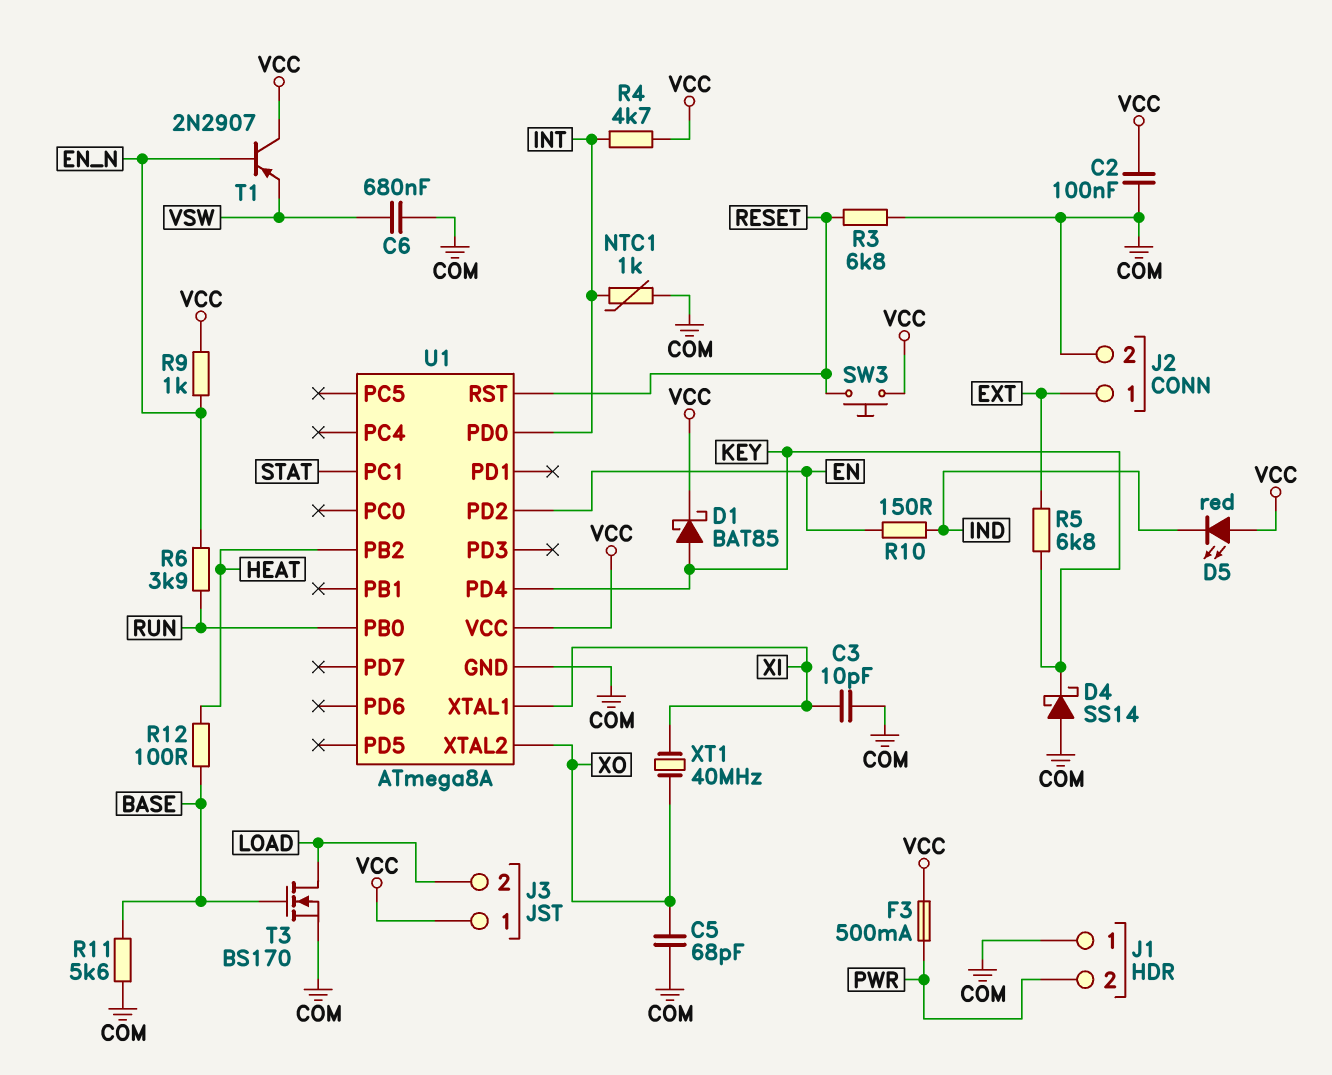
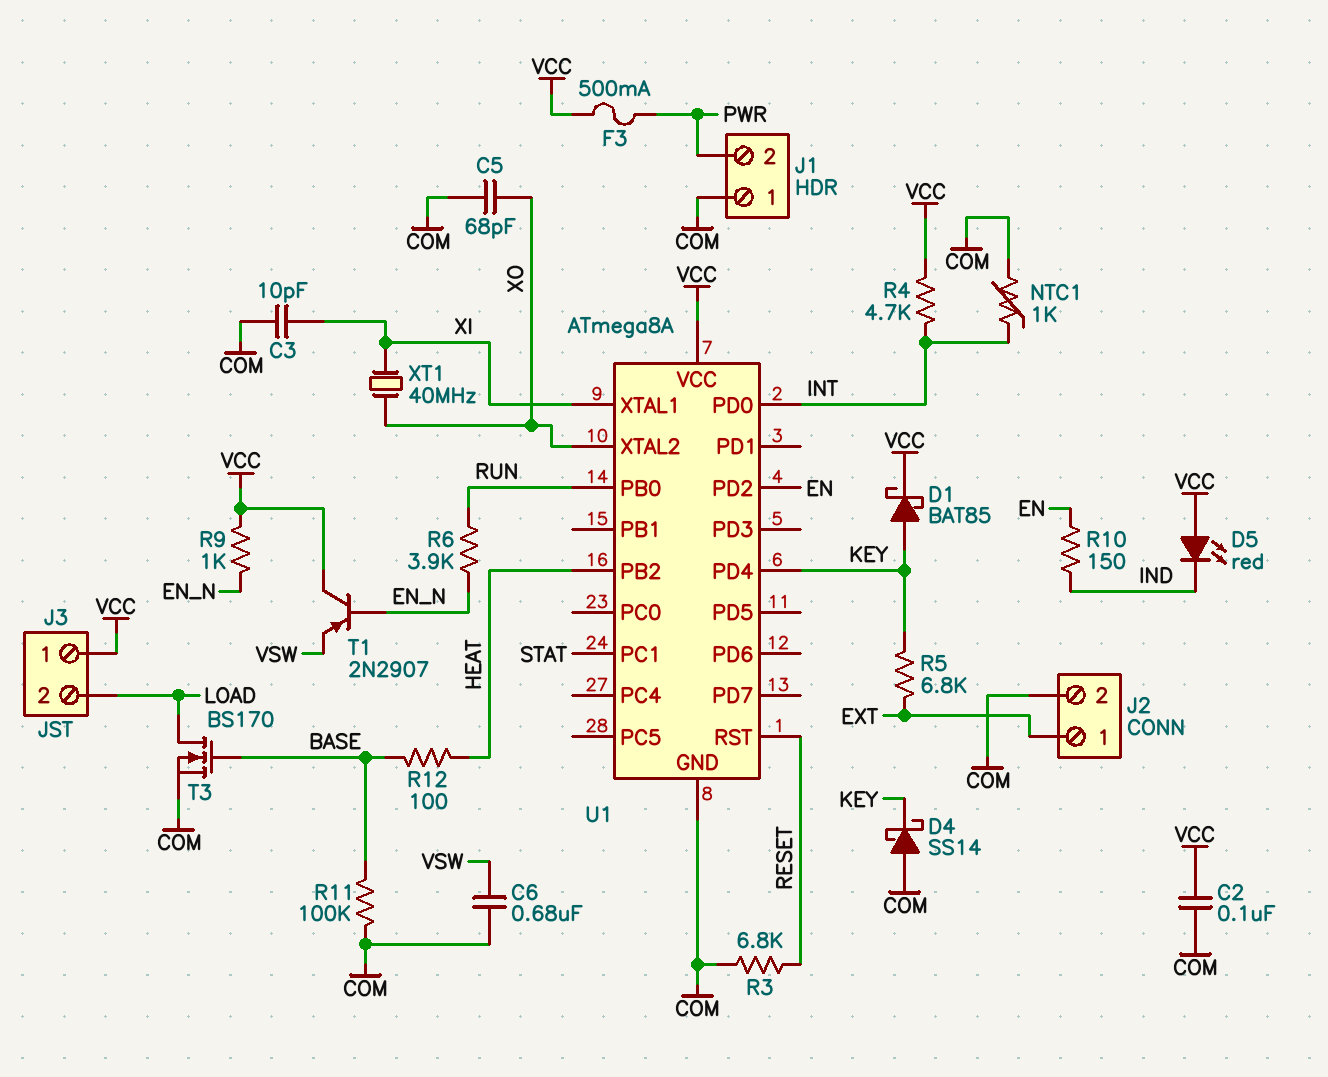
R11: 5.6k (BASE, COM) -> 100k (BASE, COM)
SW3: button (RESET, VCC) -> none

